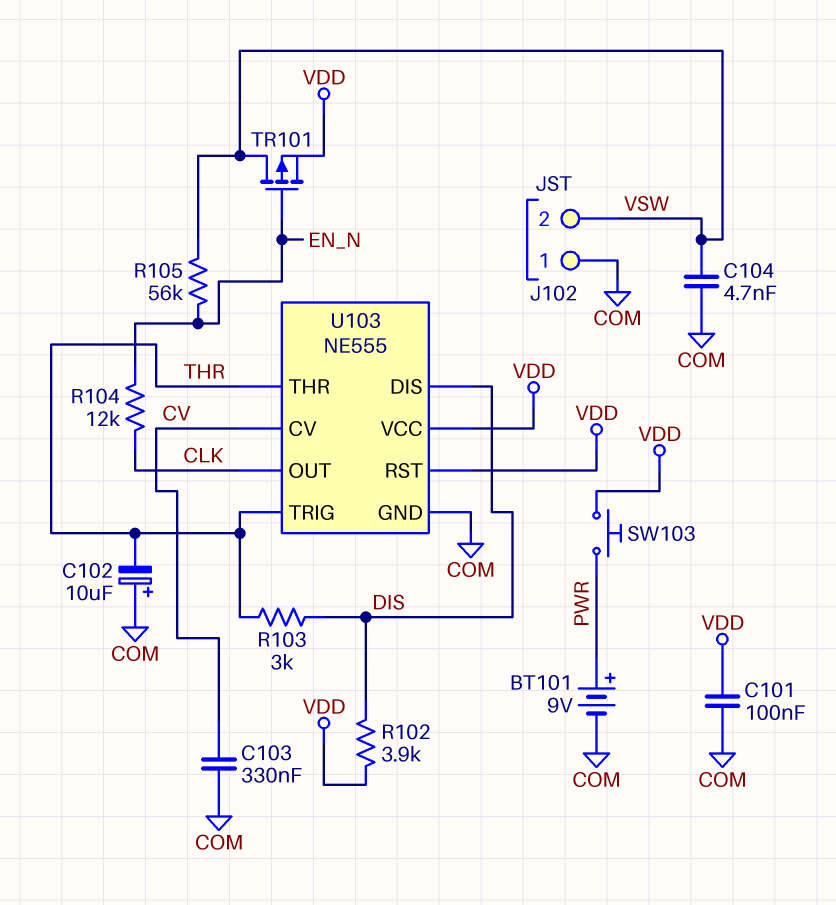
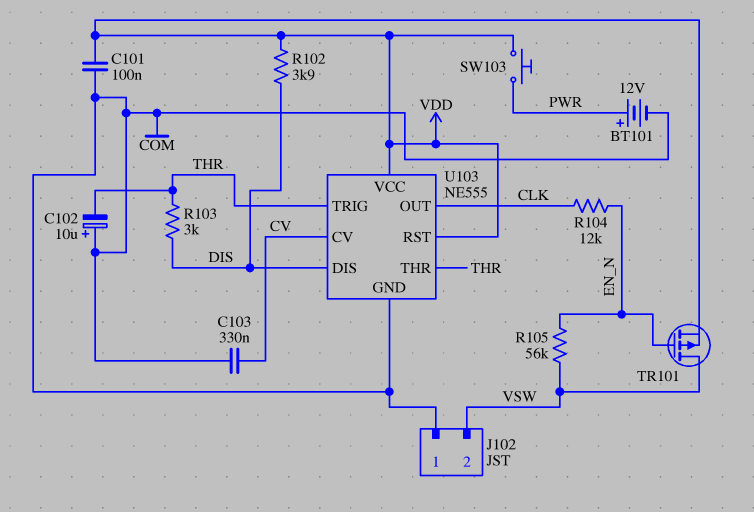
BT101: 9V (plus PWR, minus COM) -> 12V (plus PWR, minus COM)
C104: 4.7nF (COM, VSW) -> none

